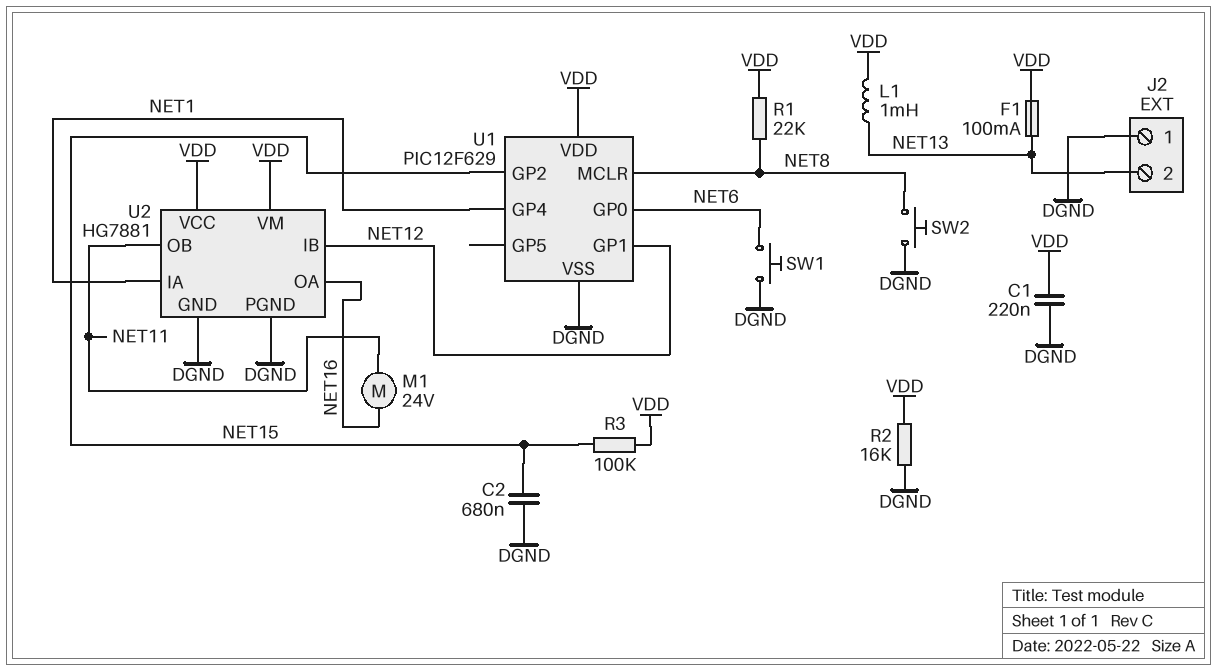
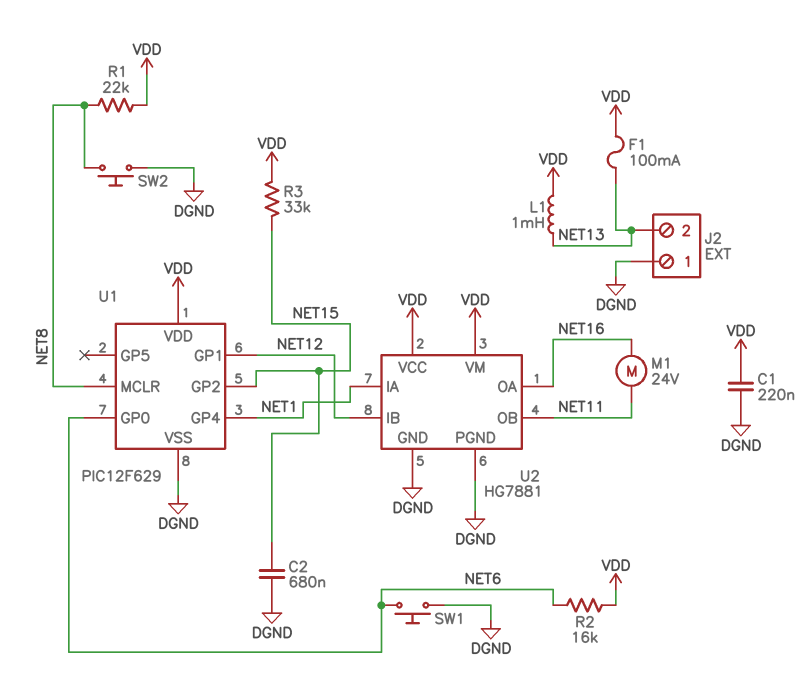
R2: 16k (DGND, VDD) -> 16k (NET6, VDD)
R3: 100k (NET15, VDD) -> 33k (NET15, VDD)

